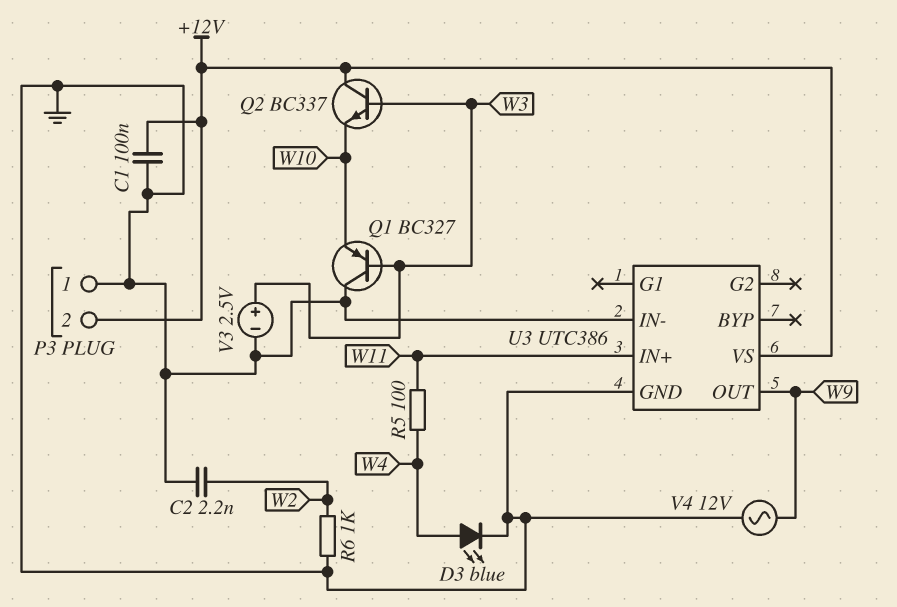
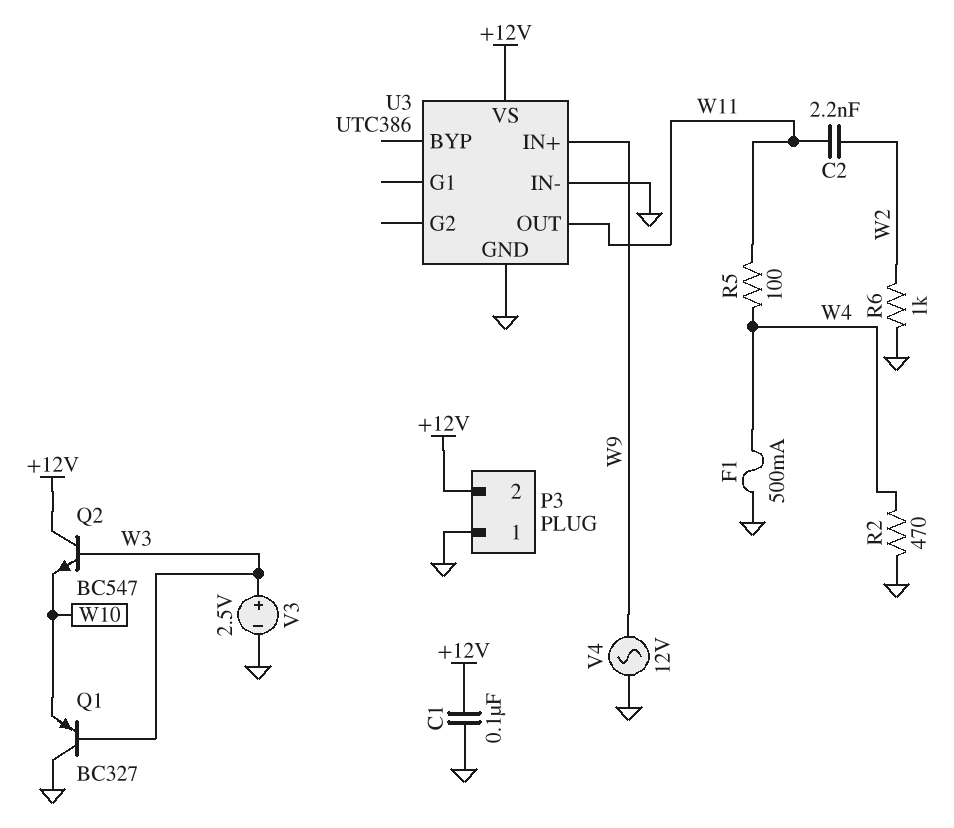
C2: 2.2nF (GND, W2) -> 2.2nF (W2, W11)
D3: LED blue (A W4, K GND) -> none
F1: none -> 500mA (GND, W4)
Q2: NPN BC337 (B W3, C +12V, E W10) -> NPN BC547 (B W3, C +12V, E W10)
R2: none -> 470 (GND, W4)
U3 pin IN+: W11 -> W9
U3 pin OUT: W9 -> W11

